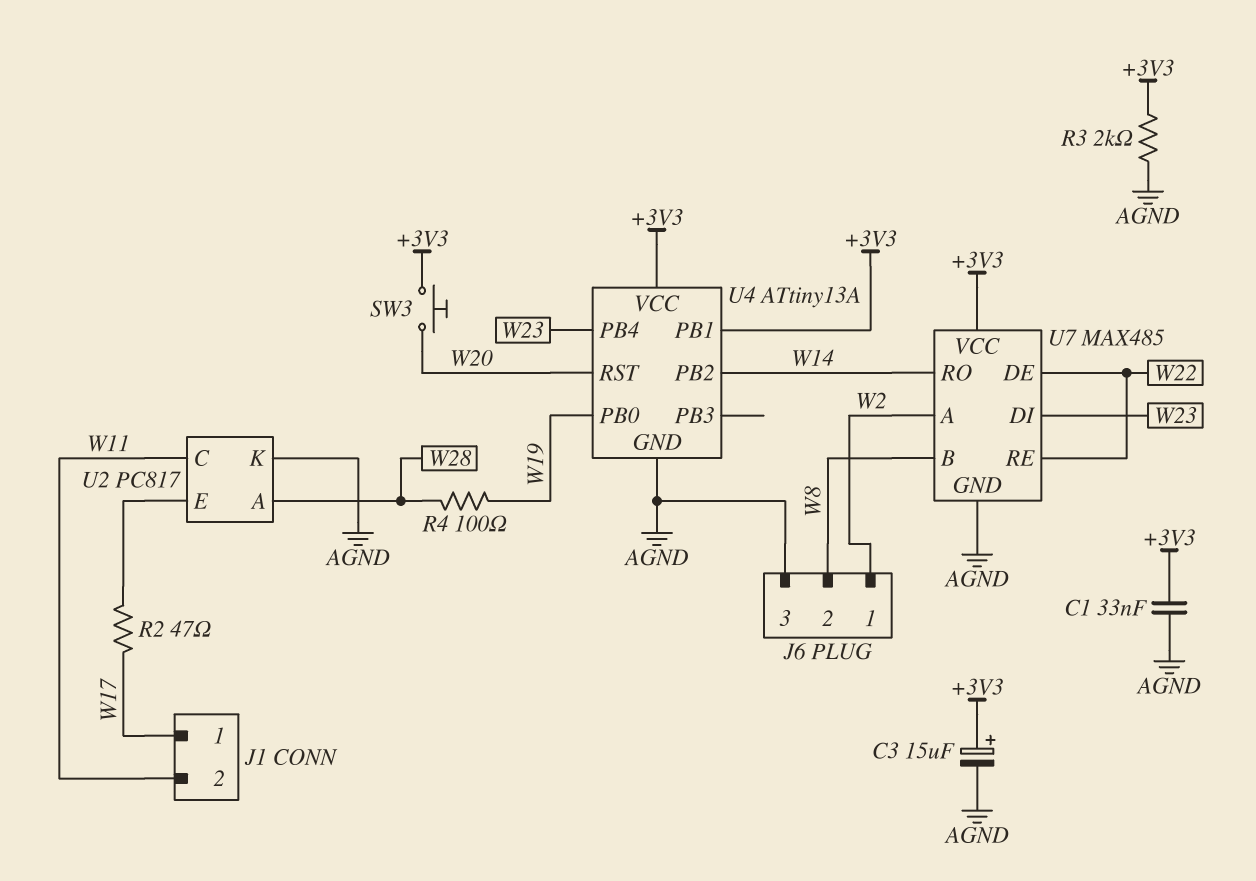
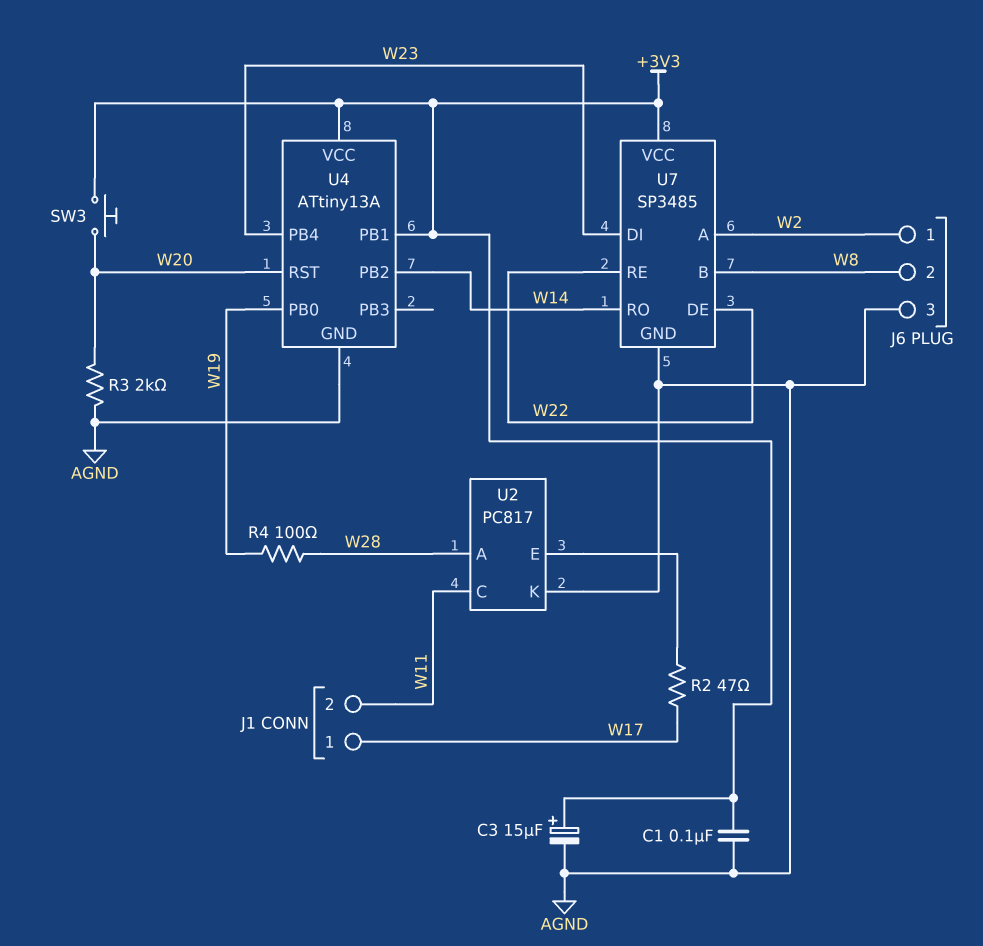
C1: 33nF (+3V3, AGND) -> 100nF (+3V3, AGND)
R3: 2k (+3V3, AGND) -> 2k (AGND, W20)
U7: MAX485 -> SP3485

